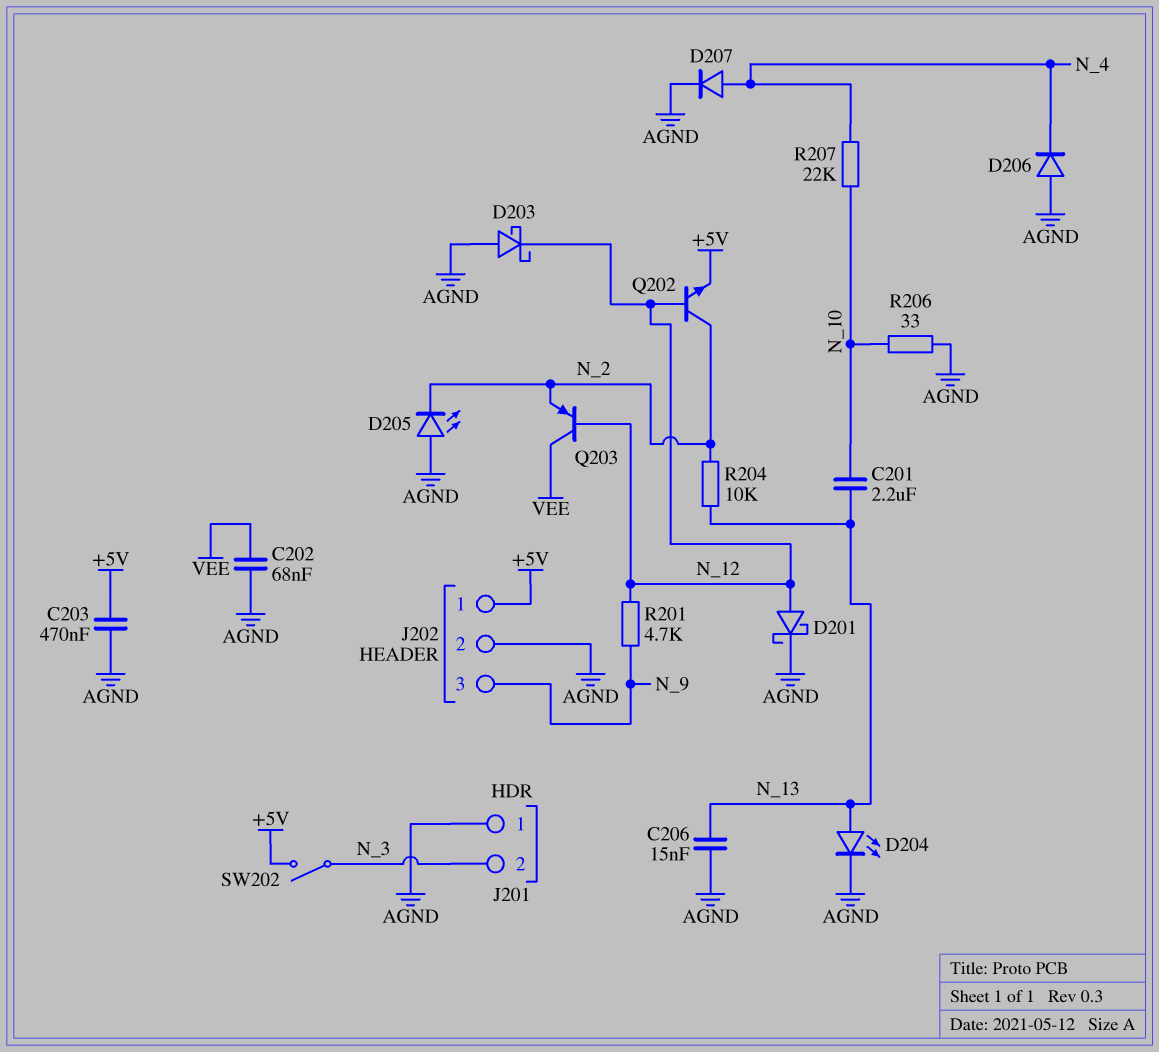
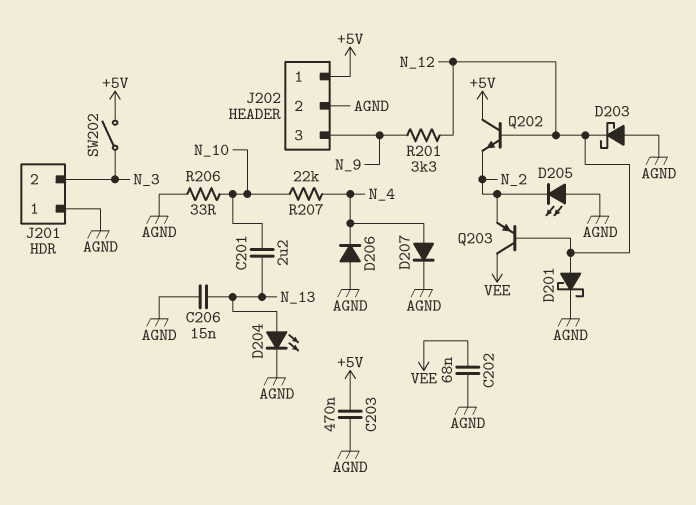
Q202: NPN (B N_12, C N_2, E +5V) -> NPN (B N_12, C +5V, E N_2)
R201: 4.7k (N_9, N_12) -> 3.3k (N_9, N_12)
R204: 10k (N_2, N_13) -> none

